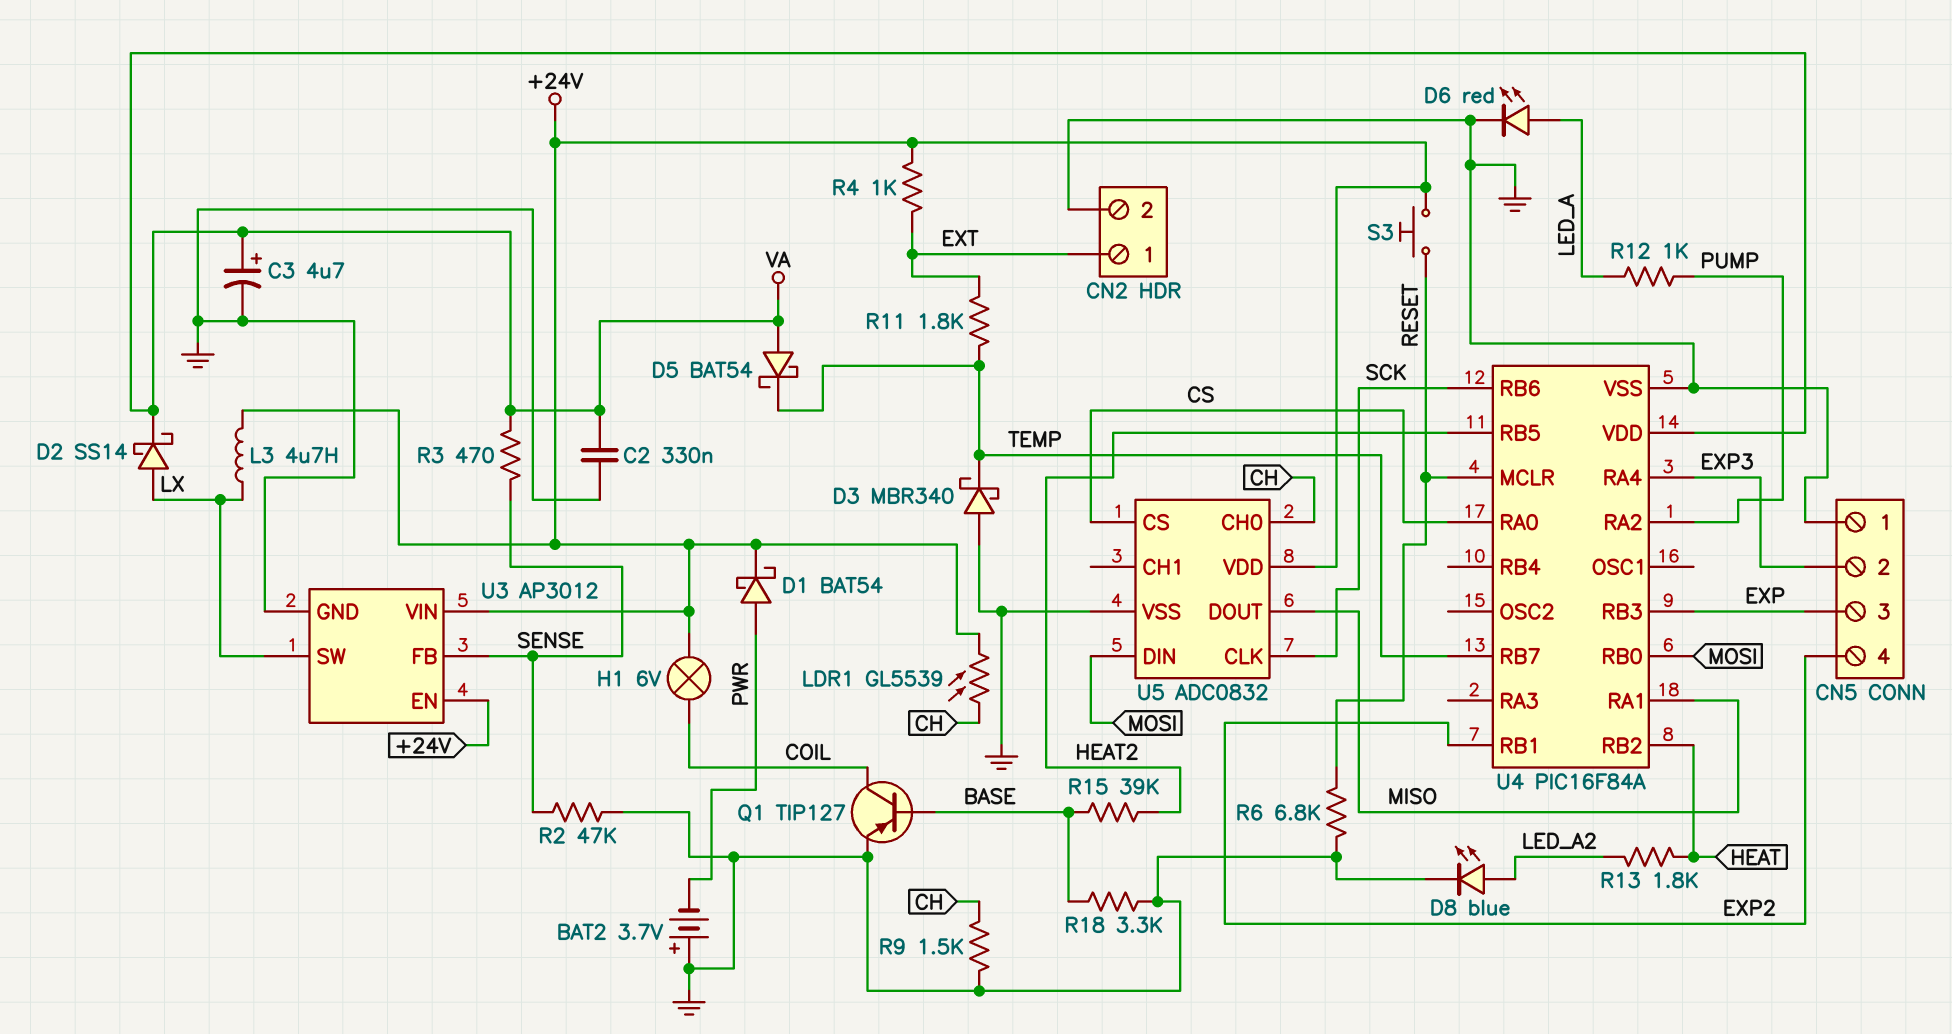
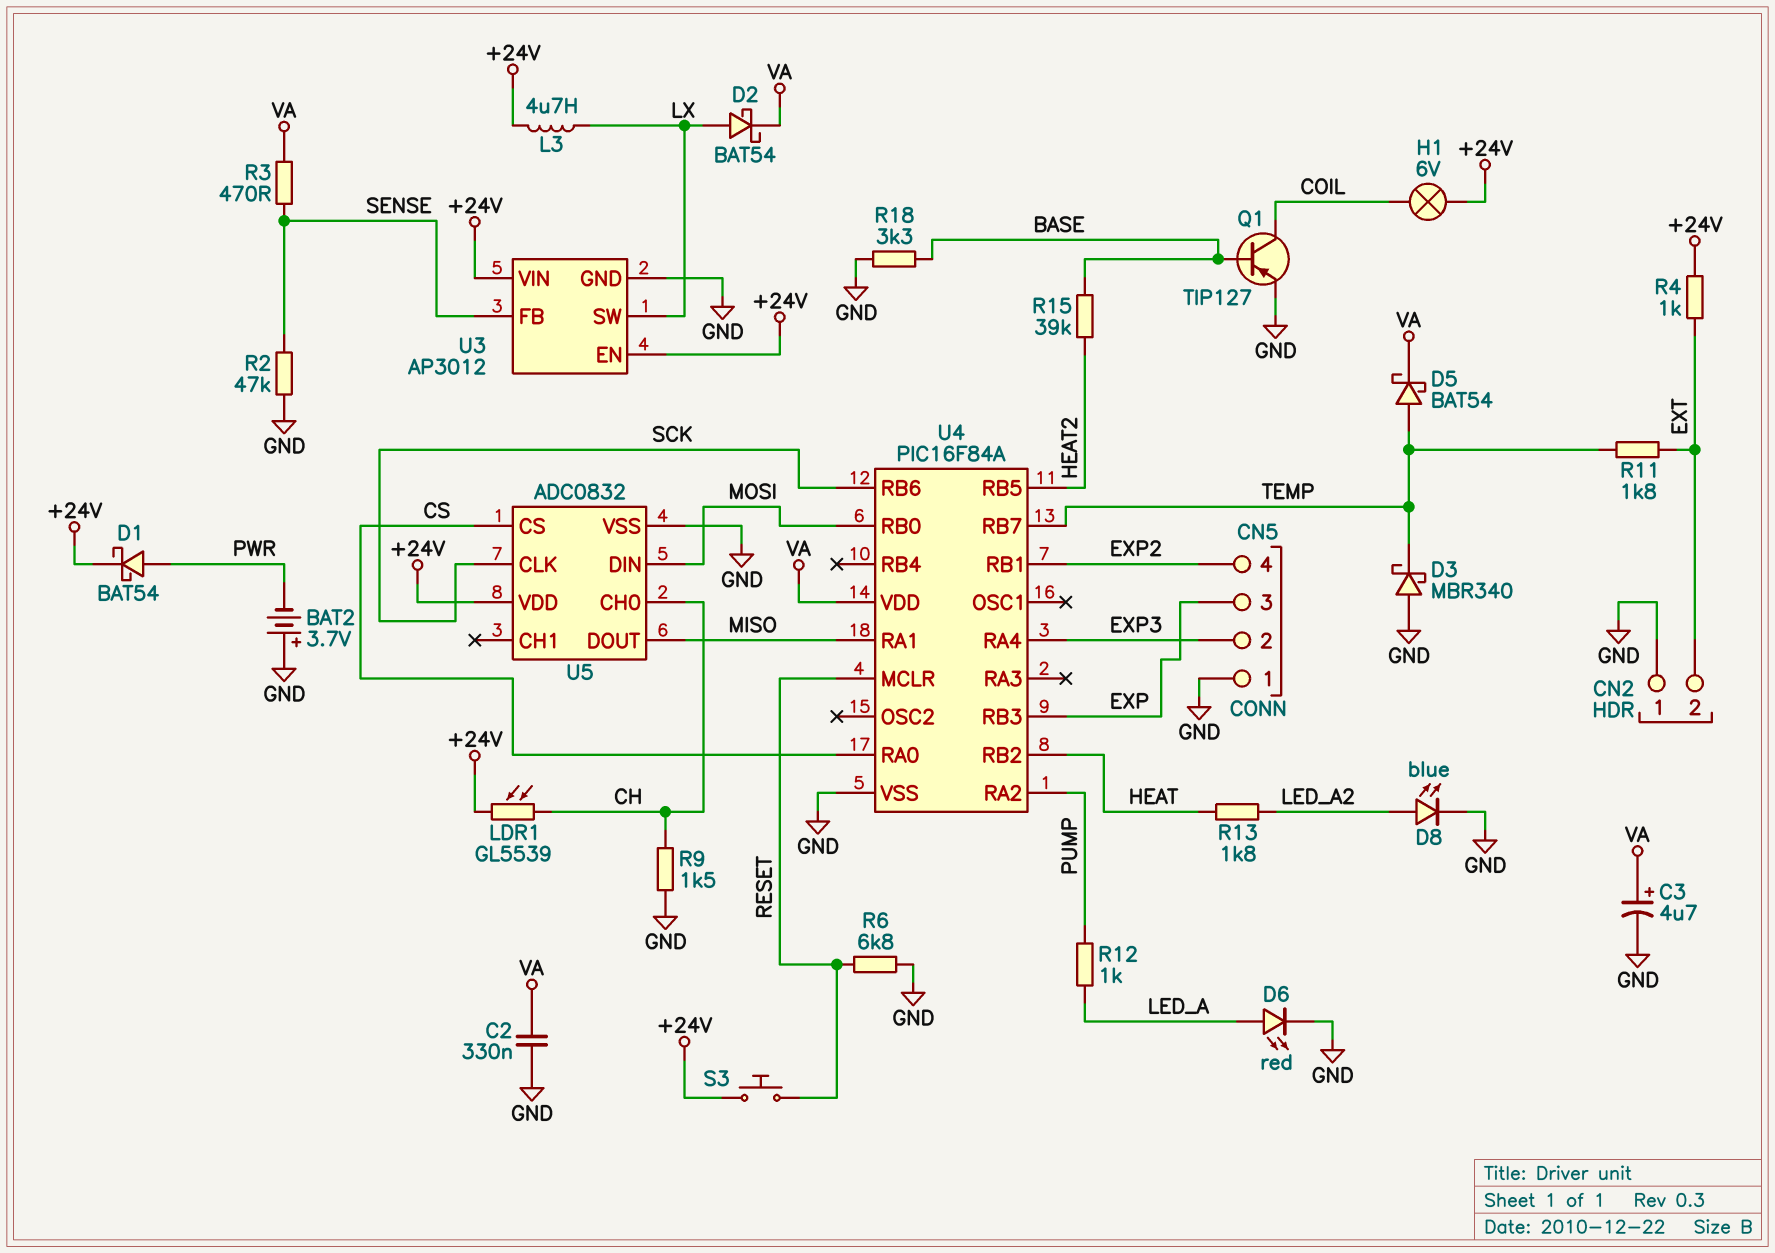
CN2 pin 1: EXT -> GND
CN2 pin 2: GND -> EXT
D2: schottky SS14 (A LX, K VA) -> schottky BAT54 (A LX, K VA)
D5: schottky BAT54 (A VA, K TEMP) -> schottky BAT54 (A TEMP, K VA)

